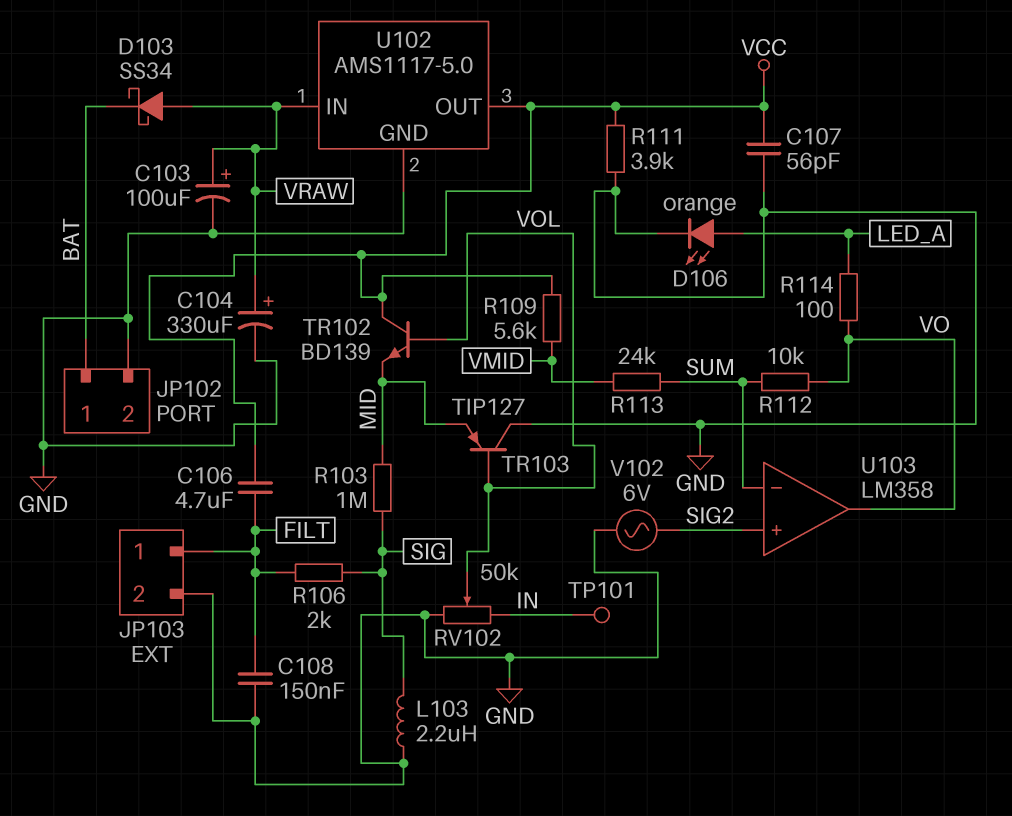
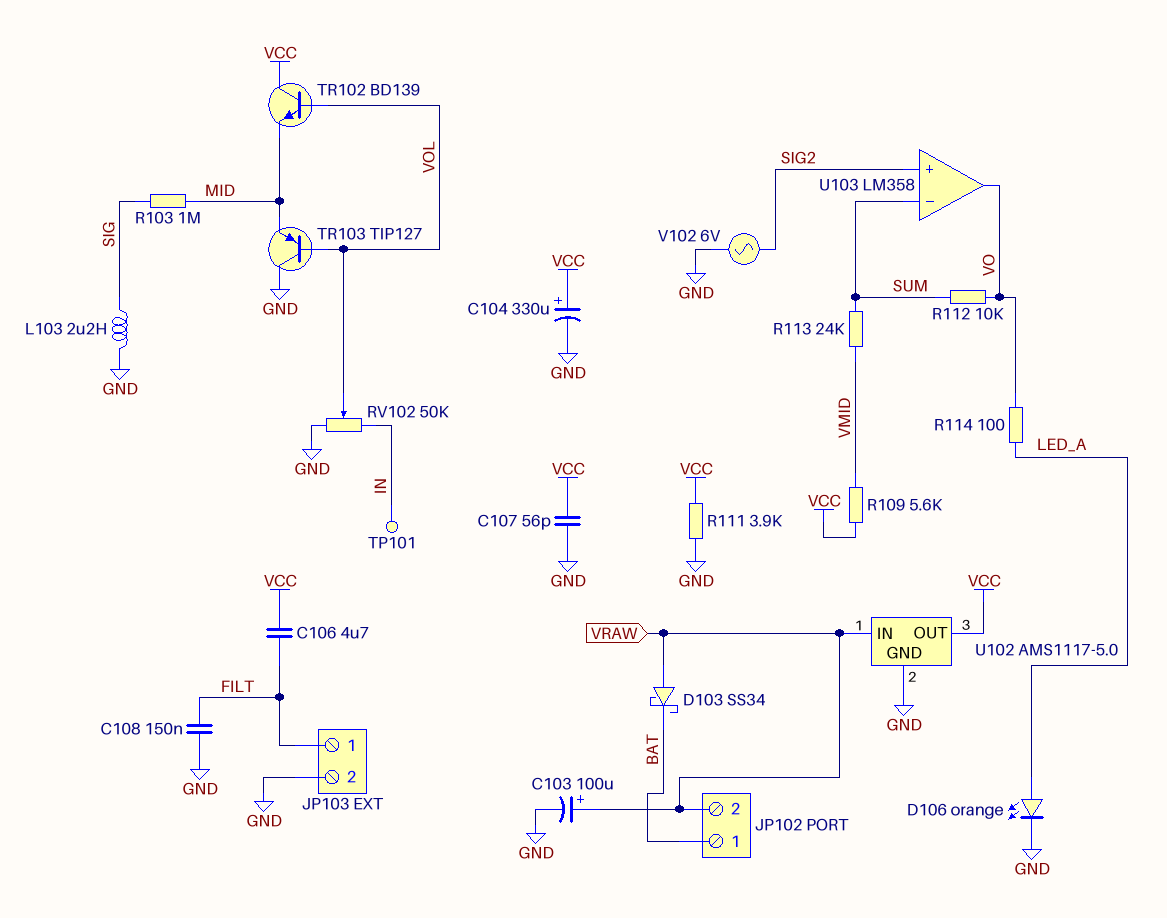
C104: 330uF (plus VRAW, minus GND) -> 330uF (plus VCC, minus GND)
JP102 pin 2: GND -> VRAW
R106: 2k (FILT, SIG) -> none

